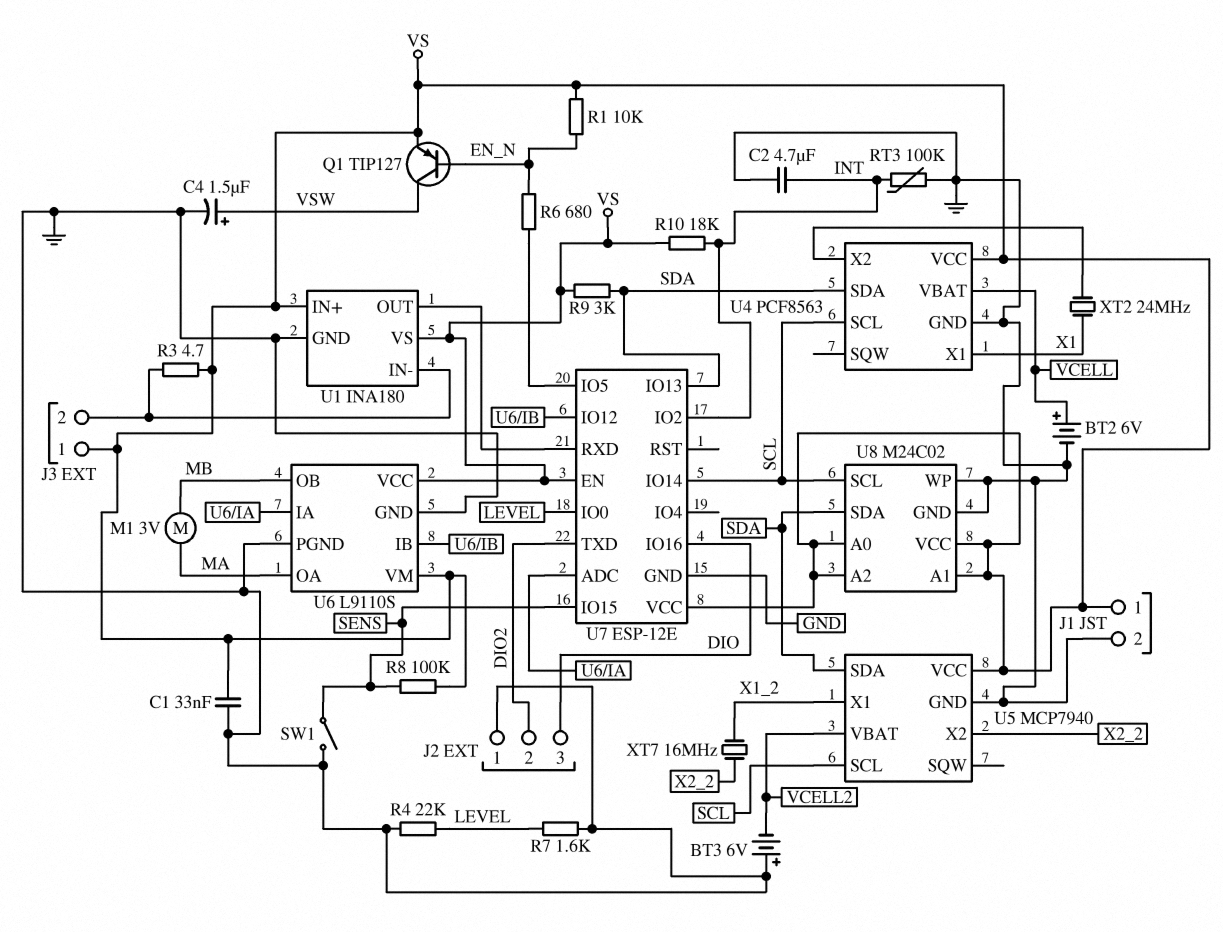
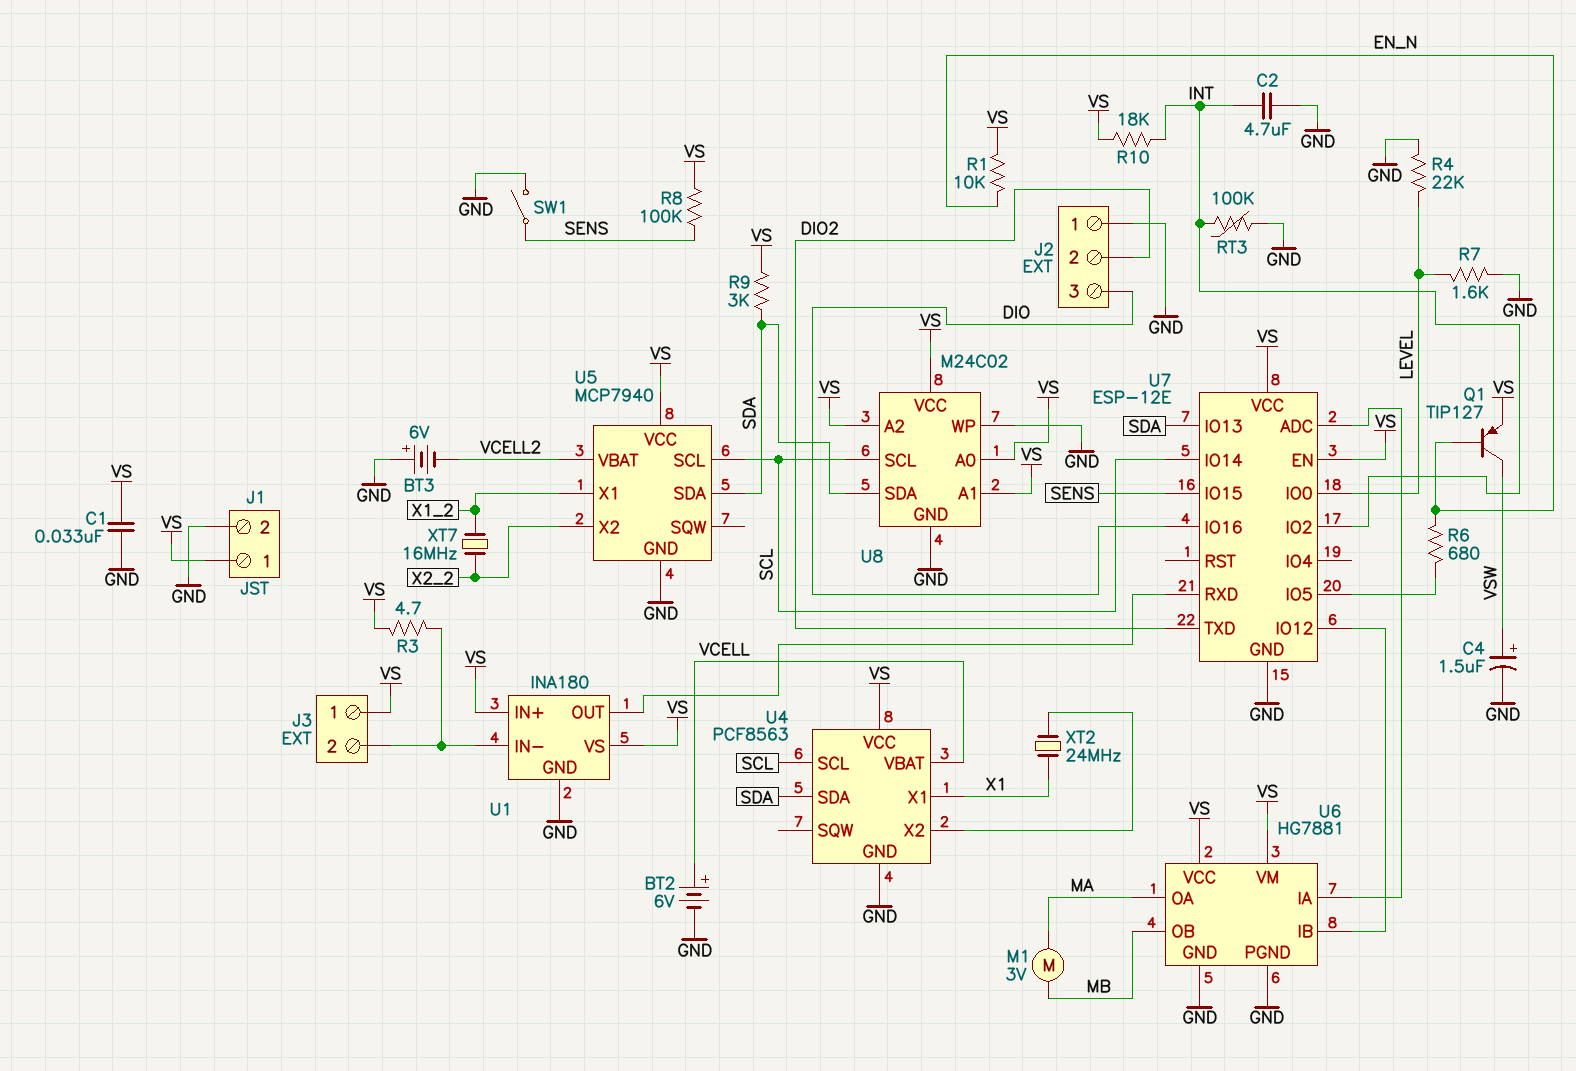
U6: L9110S -> HG7881

